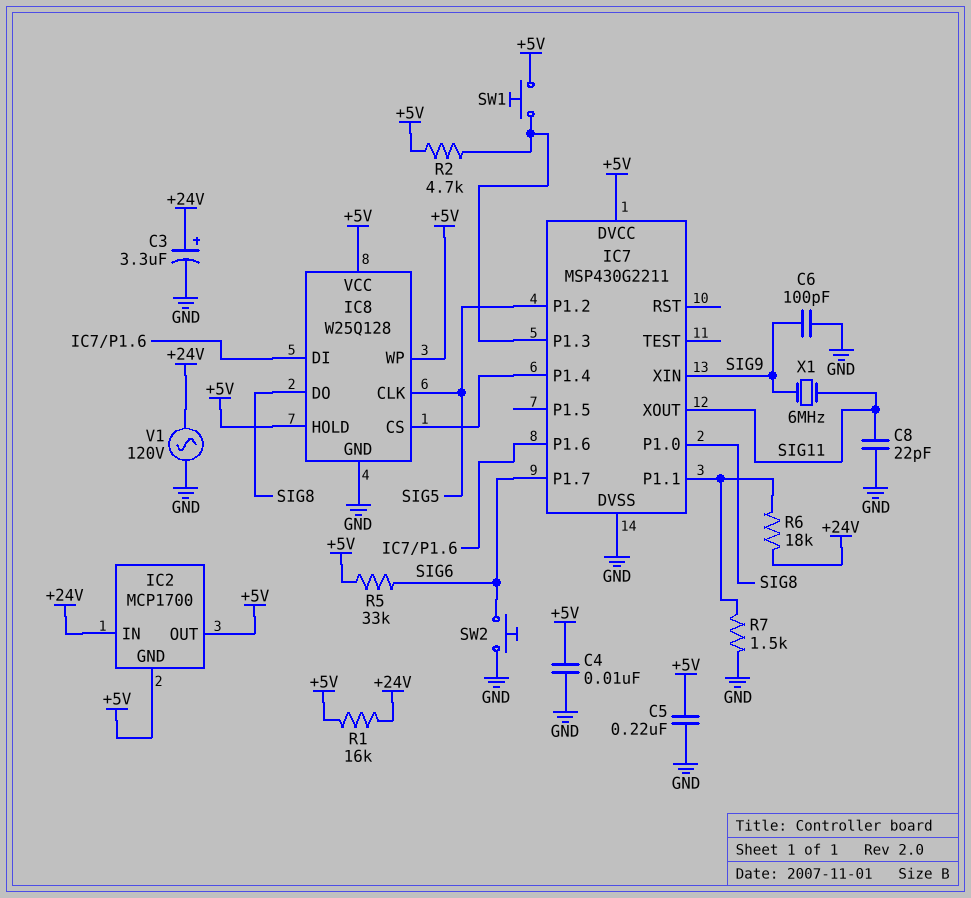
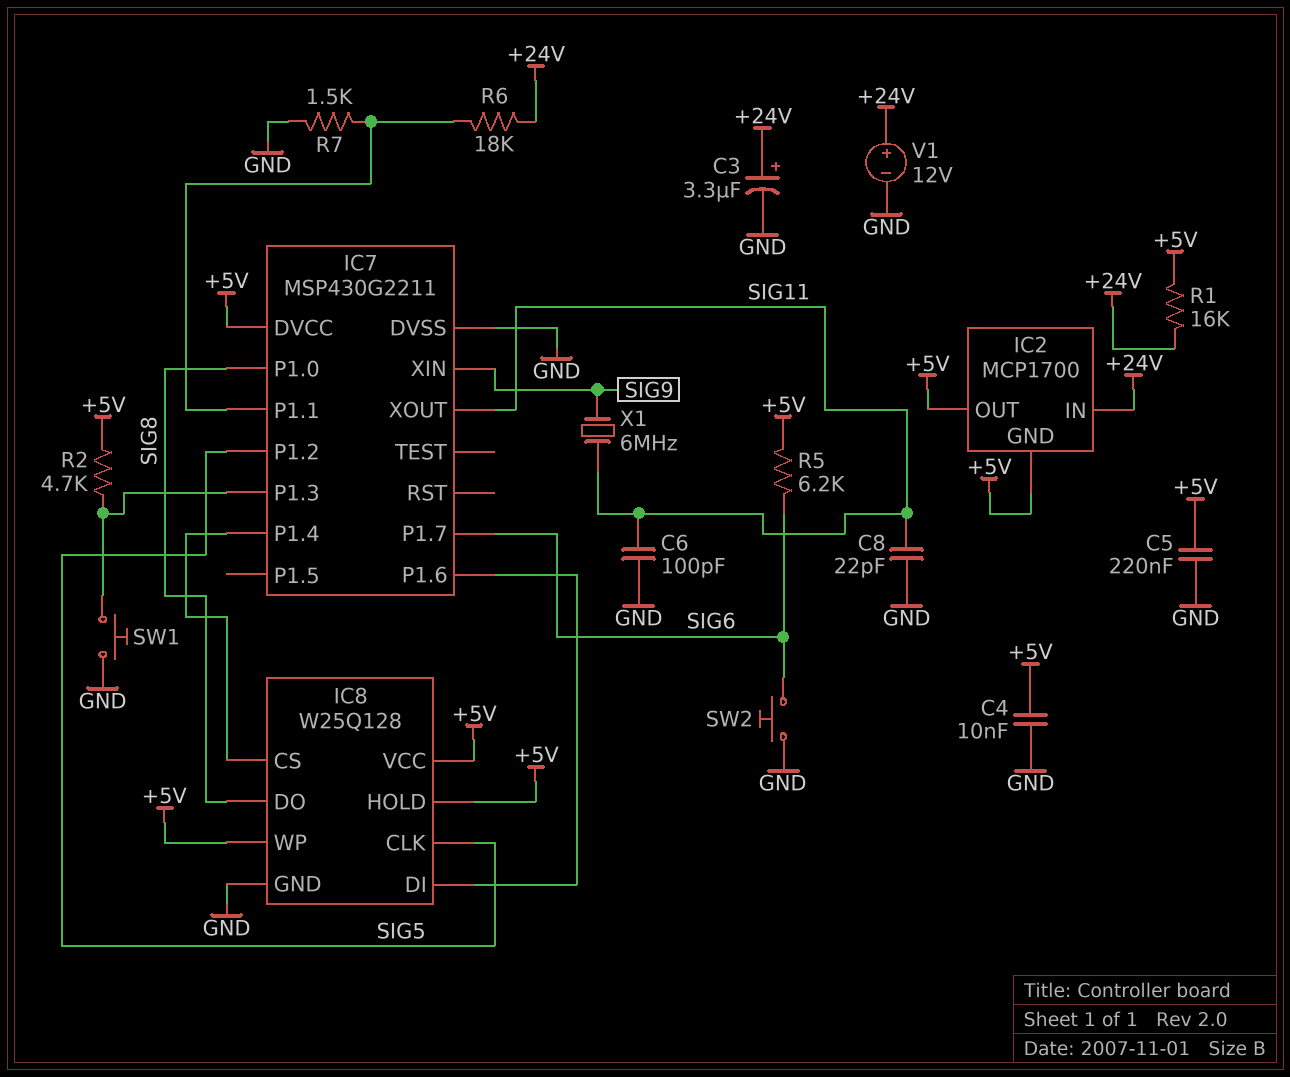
C6: 100pF (GND, SIG9) -> 100pF (GND, SIG11)
R5: 33k (+5V, SIG6) -> 6.2k (+5V, SIG6)
SW1: button (+5V, IC7/P1.3) -> button (GND, IC7/P1.3)
V1: AC 120V (+24V, GND) -> 12V (plus +24V, minus GND)

